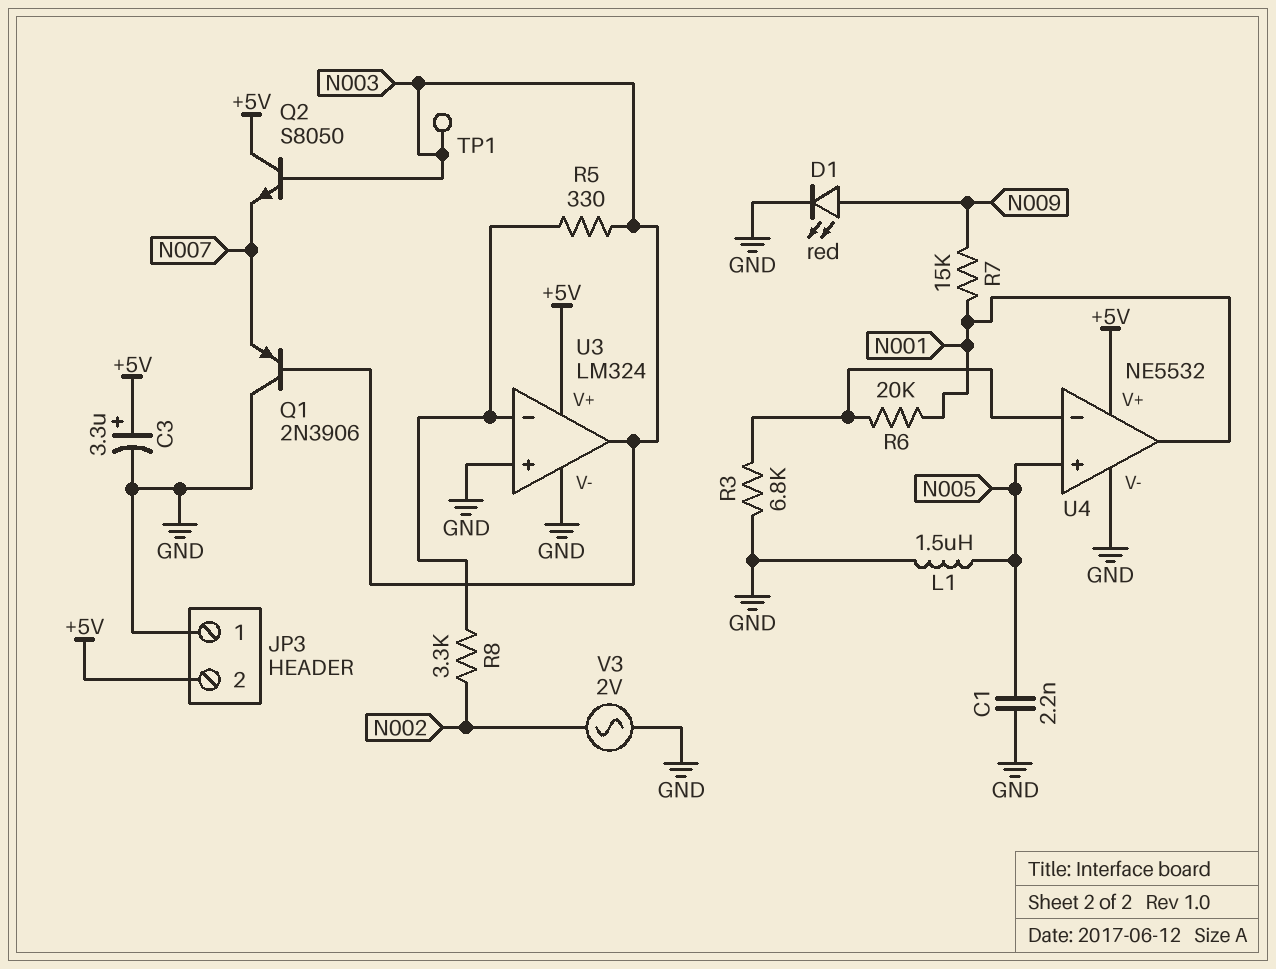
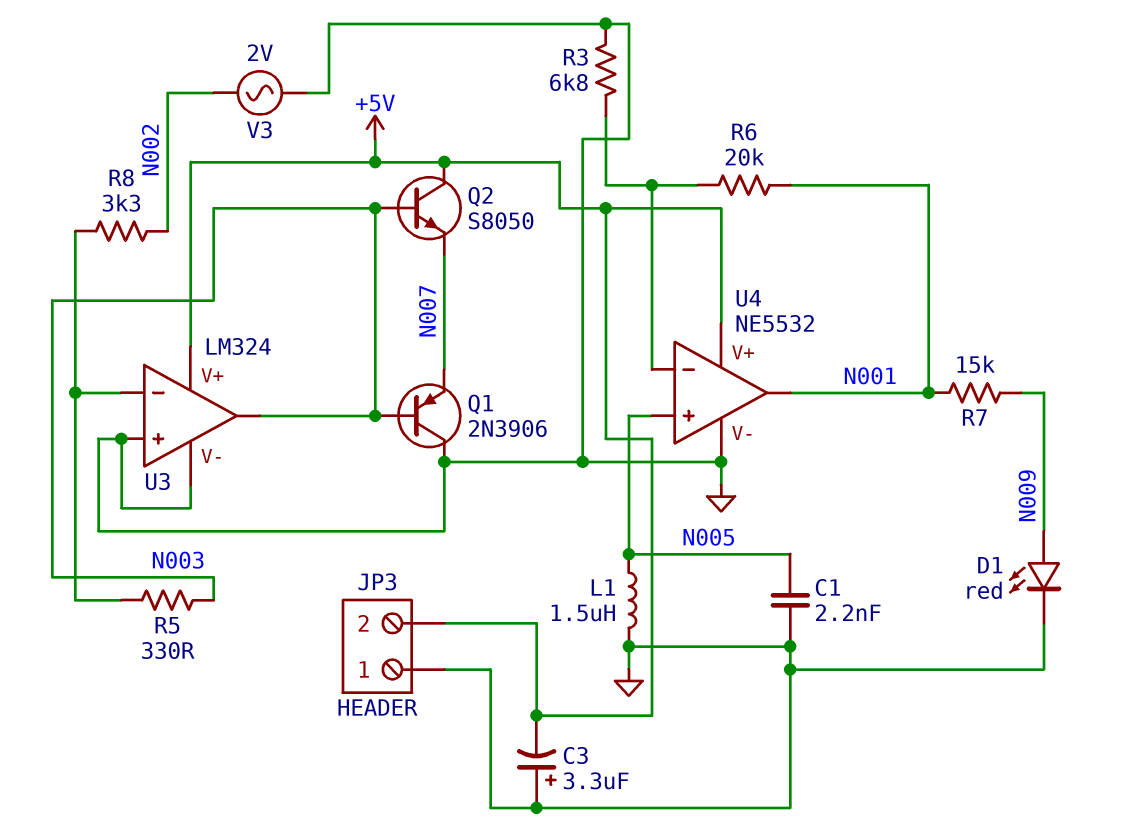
C3: 3.3uF (plus +5V, minus GND) -> 3.3uF (plus GND, minus +5V)
TP1: test point (N003) -> none

